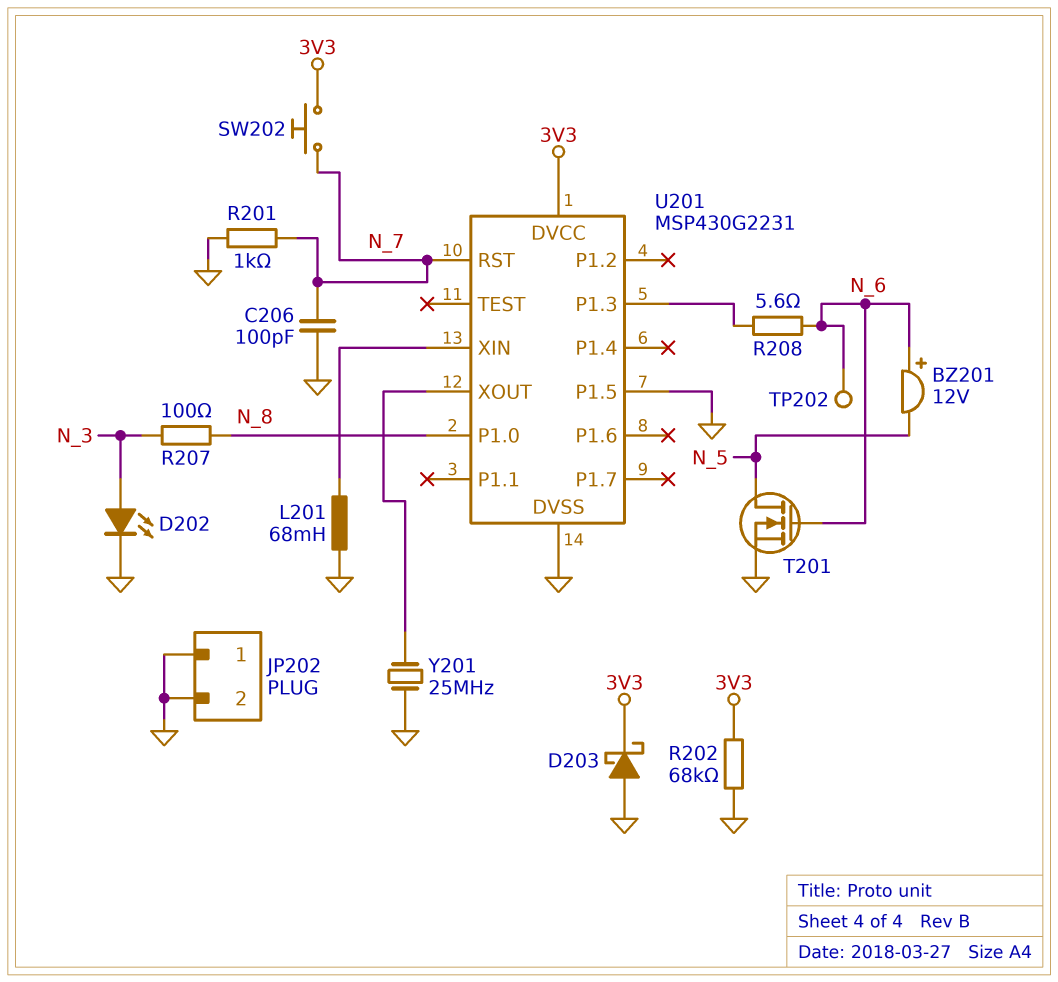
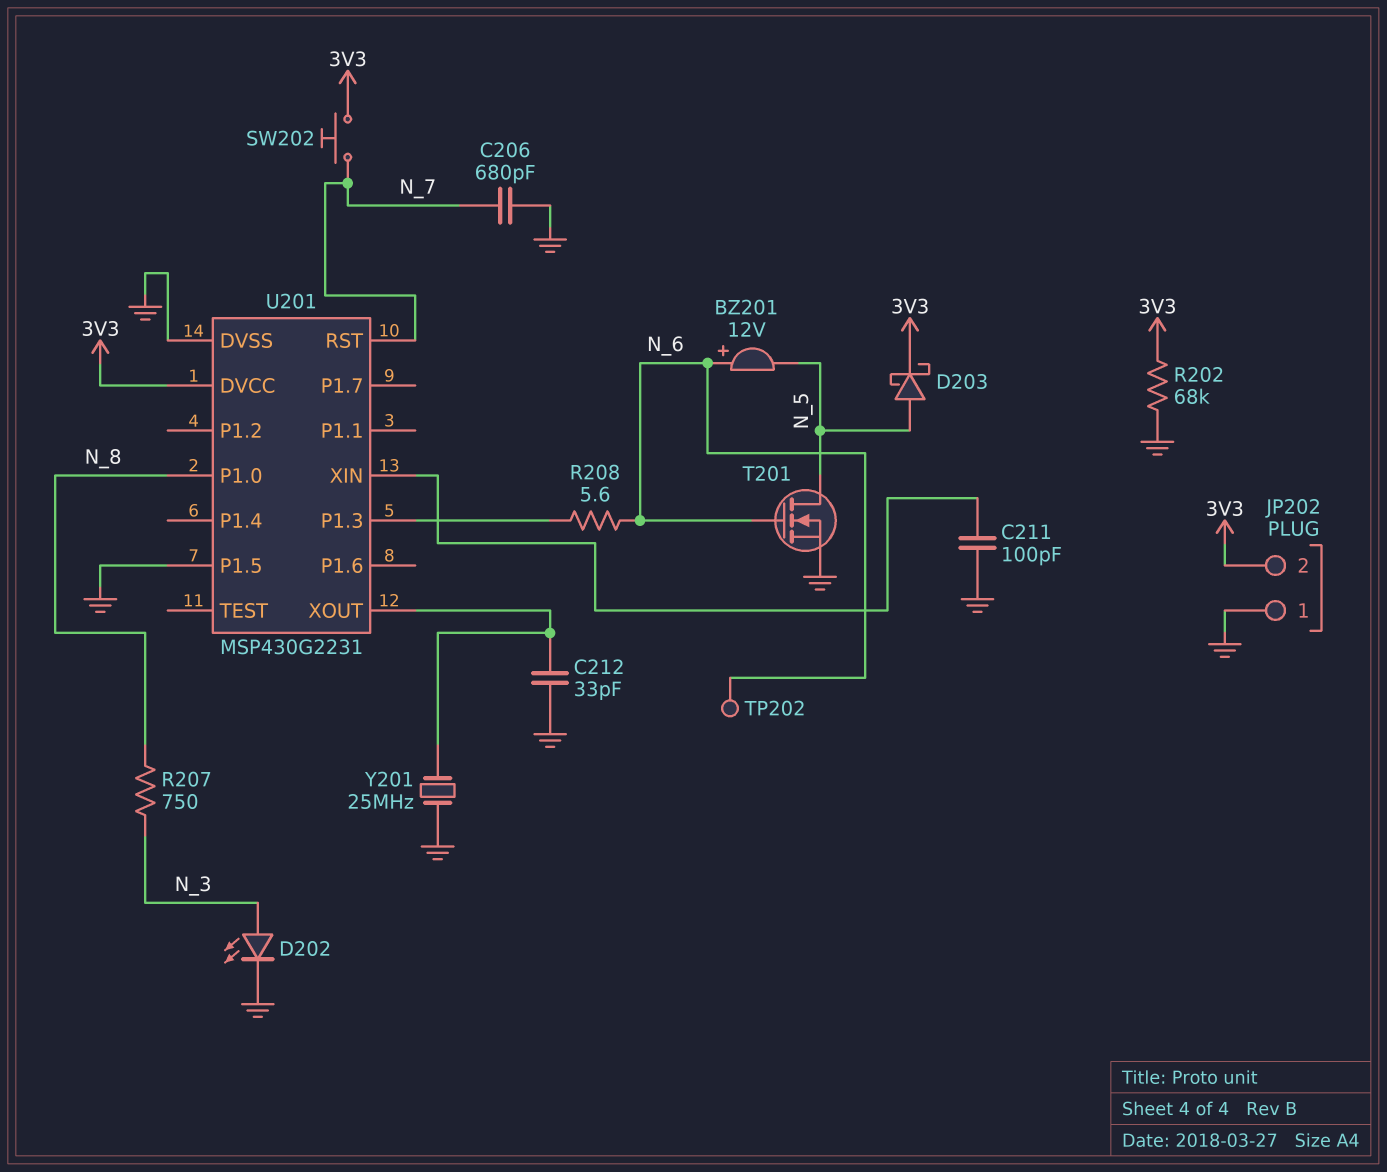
C206: 100pF (GND, N_7) -> 680pF (GND, N_7)
C211: none -> 100pF (GND, U201/XIN)
C212: none -> 33pF (GND, U201/XOUT)
D203: schottky (A GND, K 3V3) -> schottky (A N_5, K 3V3)
JP202 pin 2: GND -> 3V3
L201: 68mH (GND, U201/XIN) -> none
R201: 1k (GND, N_7) -> none
R207: 100 (N_3, N_8) -> 750 (N_3, N_8)

